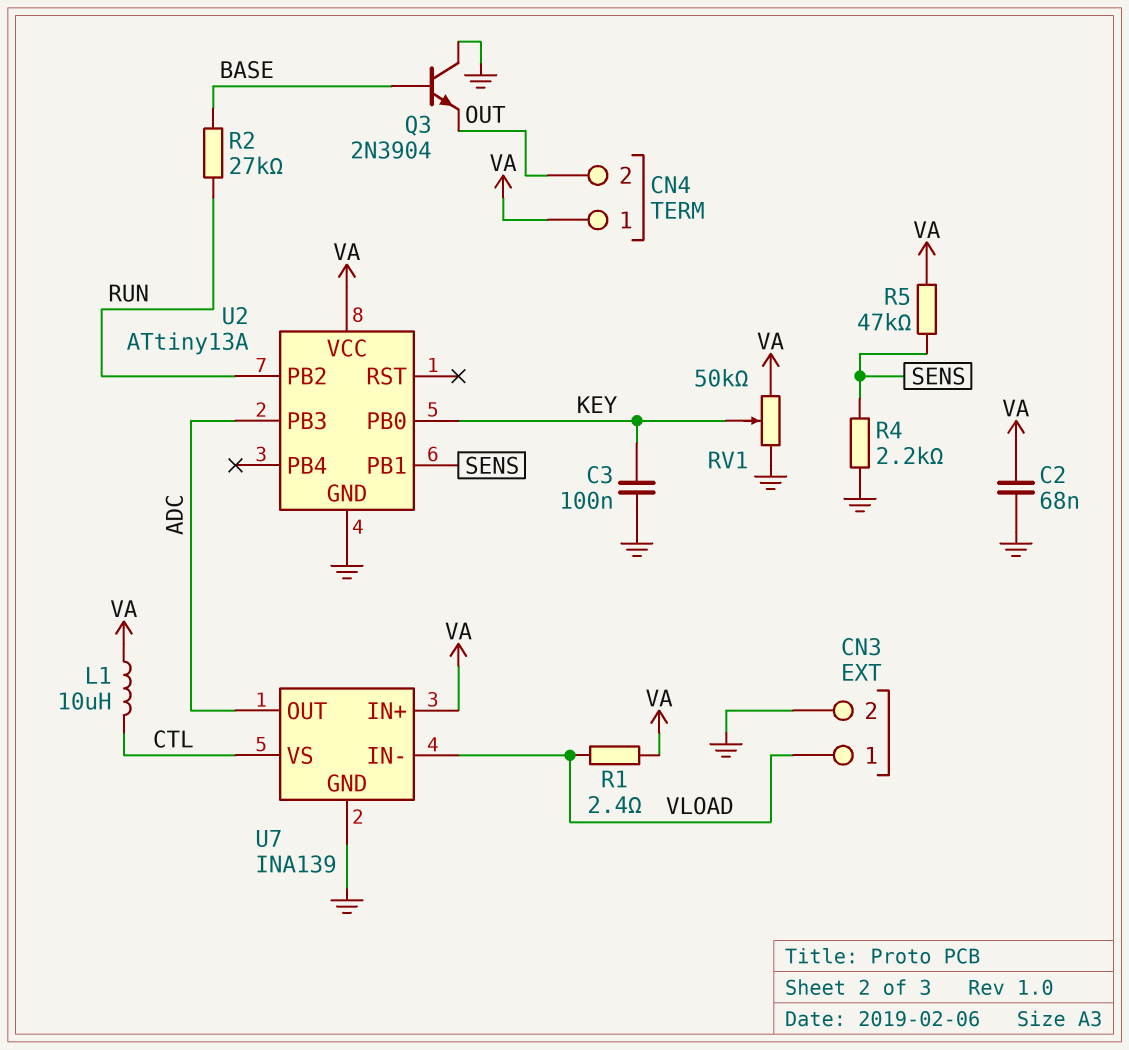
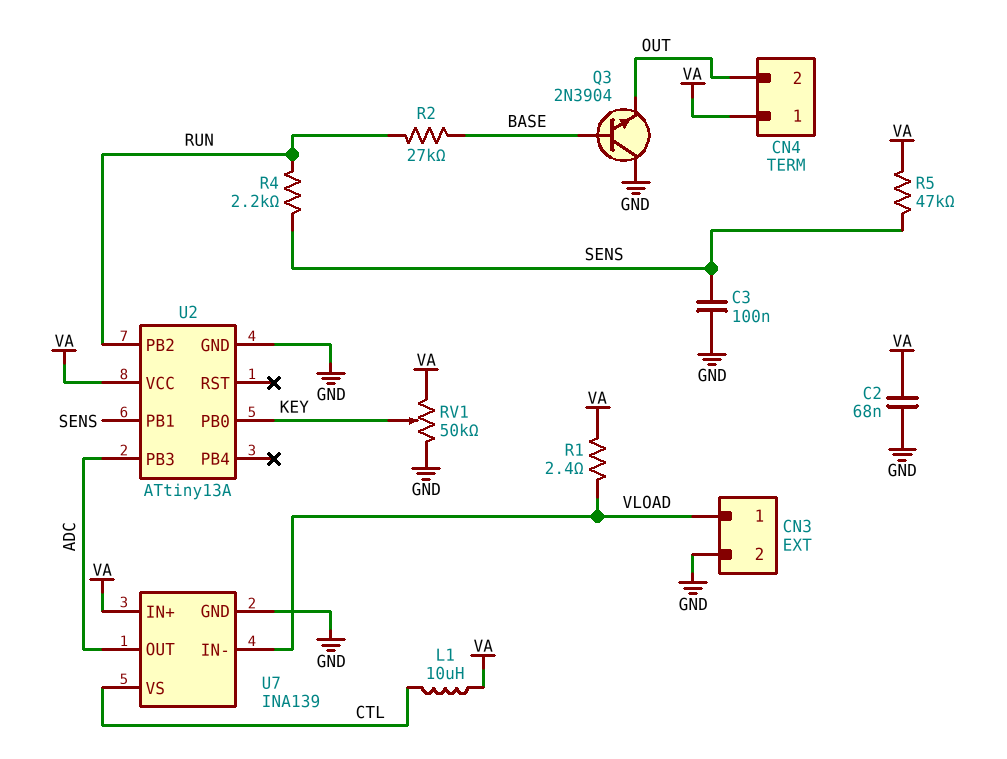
C3: 100nF (GND, KEY) -> 100nF (GND, SENS)
R4: 2.2k (GND, SENS) -> 2.2k (RUN, SENS)

